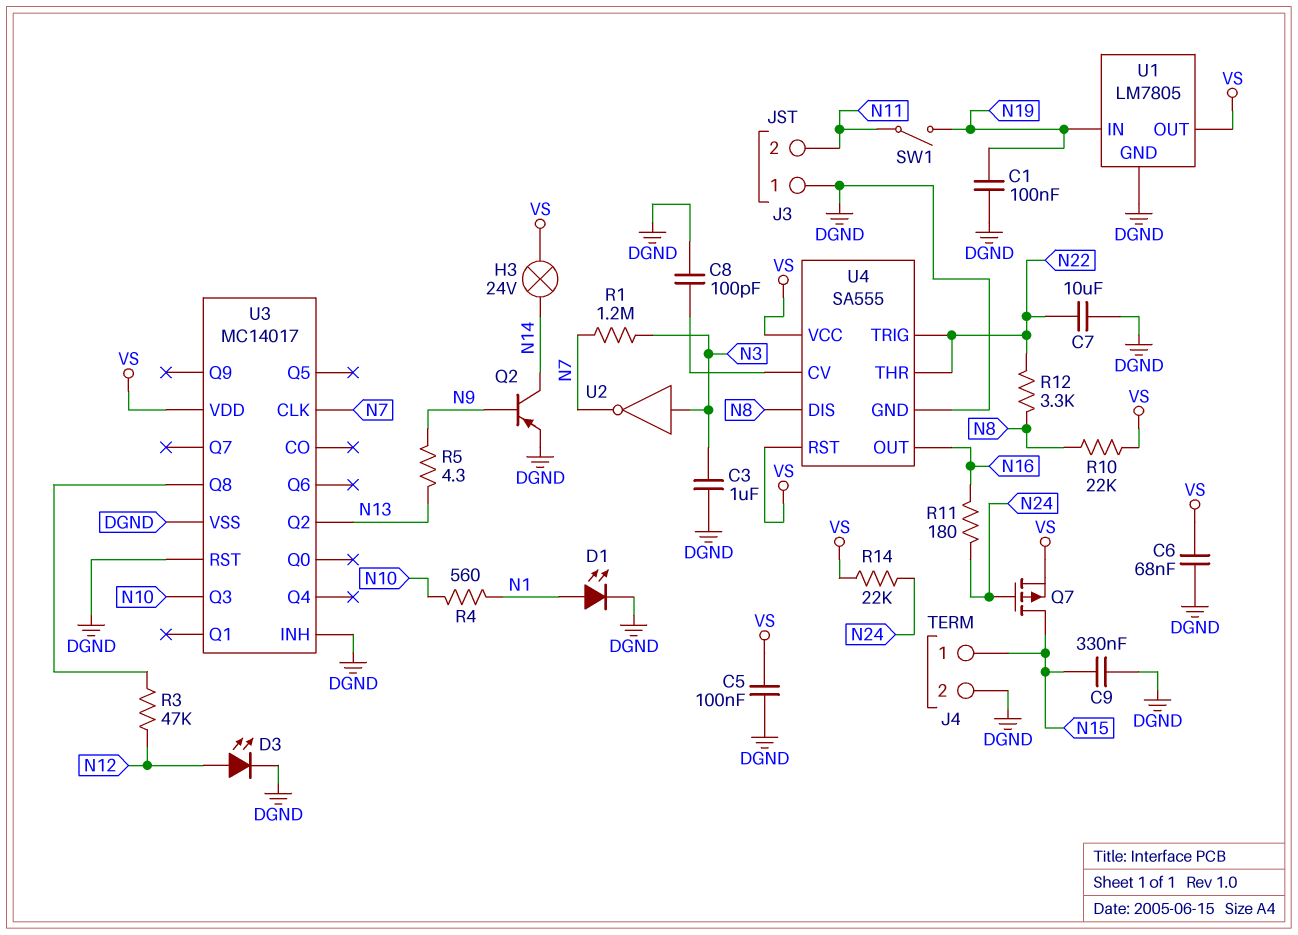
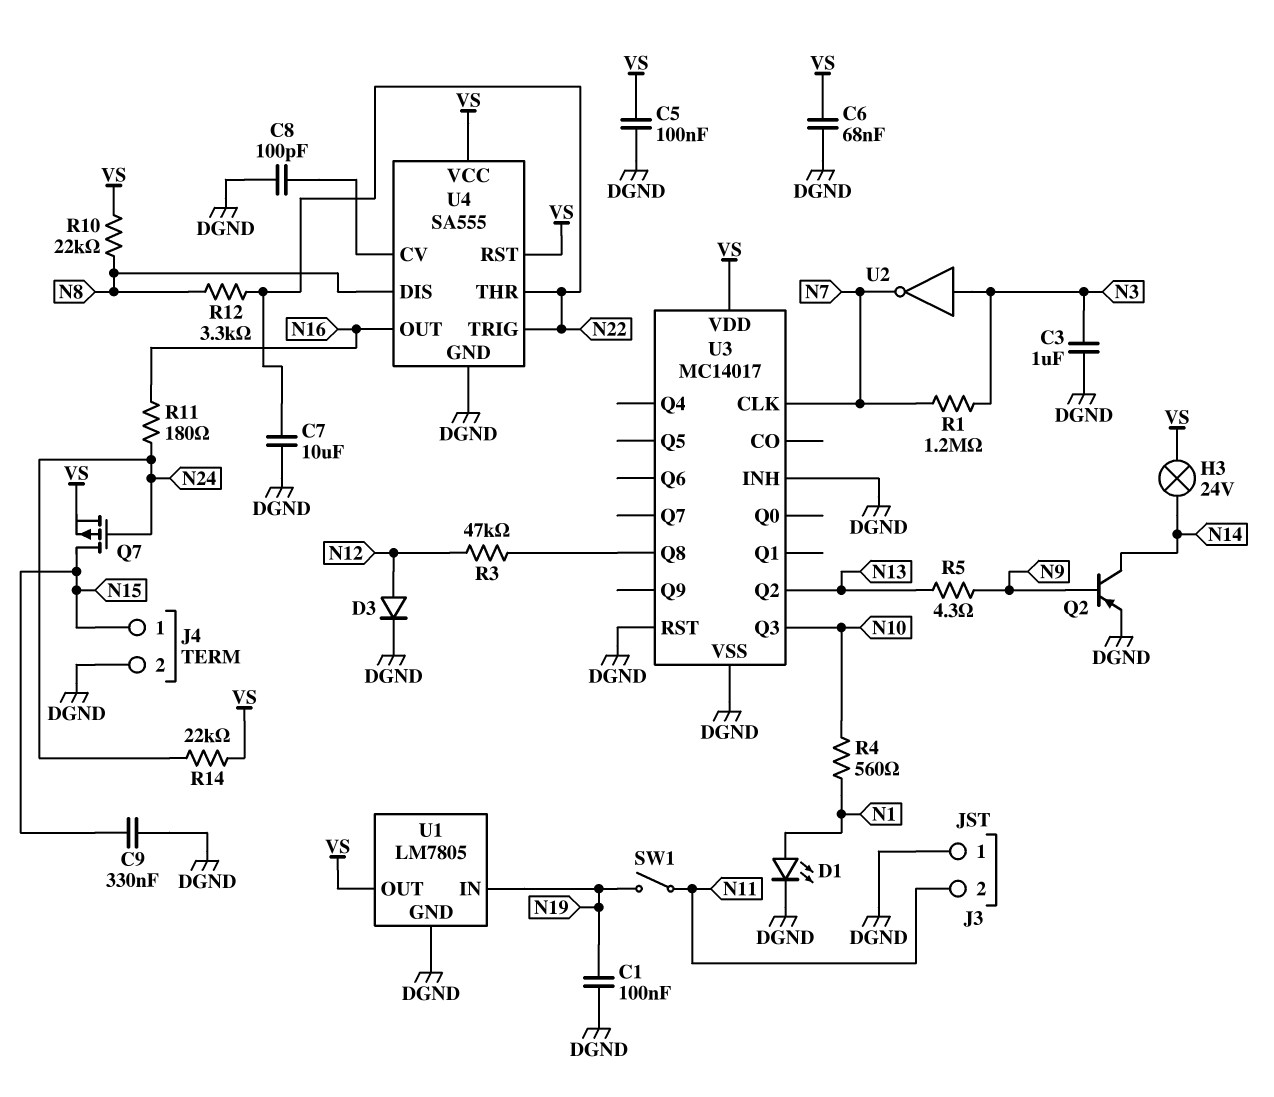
D3: LED (A N12, K DGND) -> diode (A N12, K DGND)

